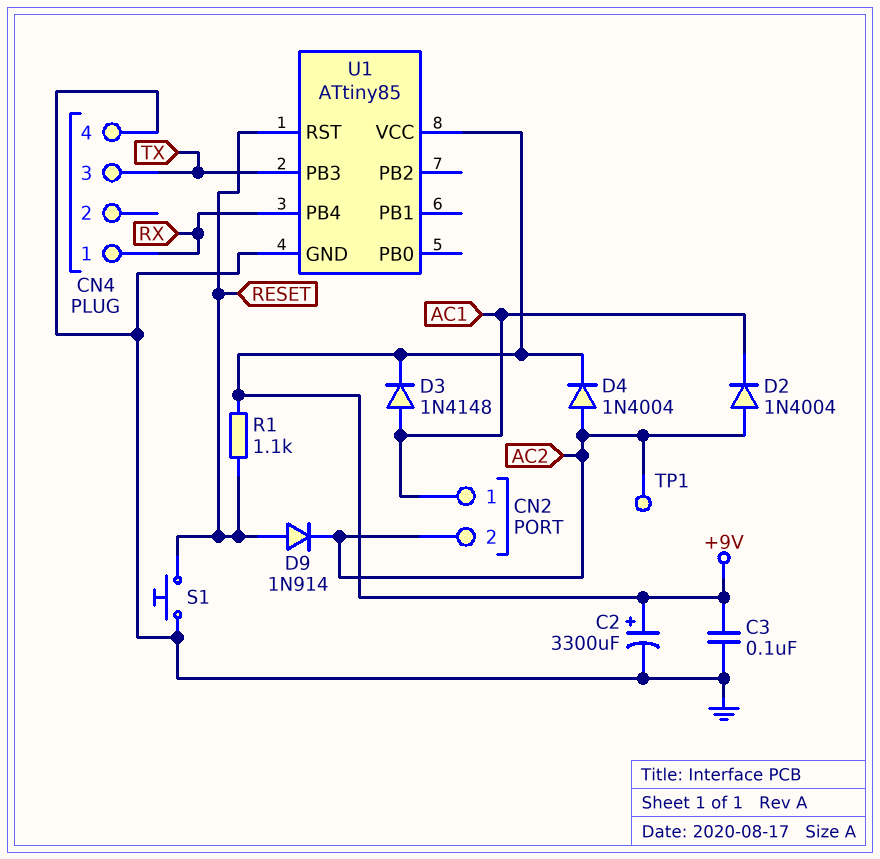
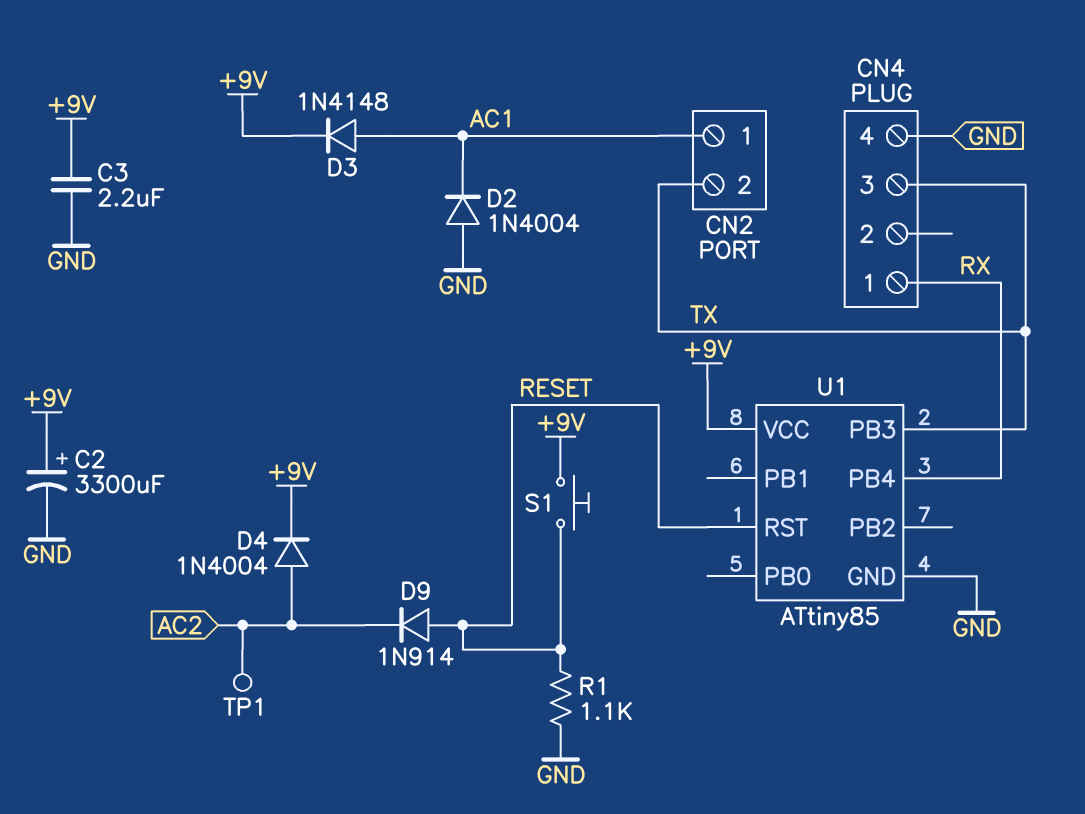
C3: 100nF (+9V, GND) -> 2.2uF (+9V, GND)
CN2 pin 2: AC2 -> TX
D2: diode 1N4004 (A AC2, K AC1) -> diode 1N4004 (A GND, K AC1)
R1: 1.1k (+9V, RESET) -> 1.1k (GND, RESET)
S1: button (GND, RESET) -> button (+9V, RESET)

